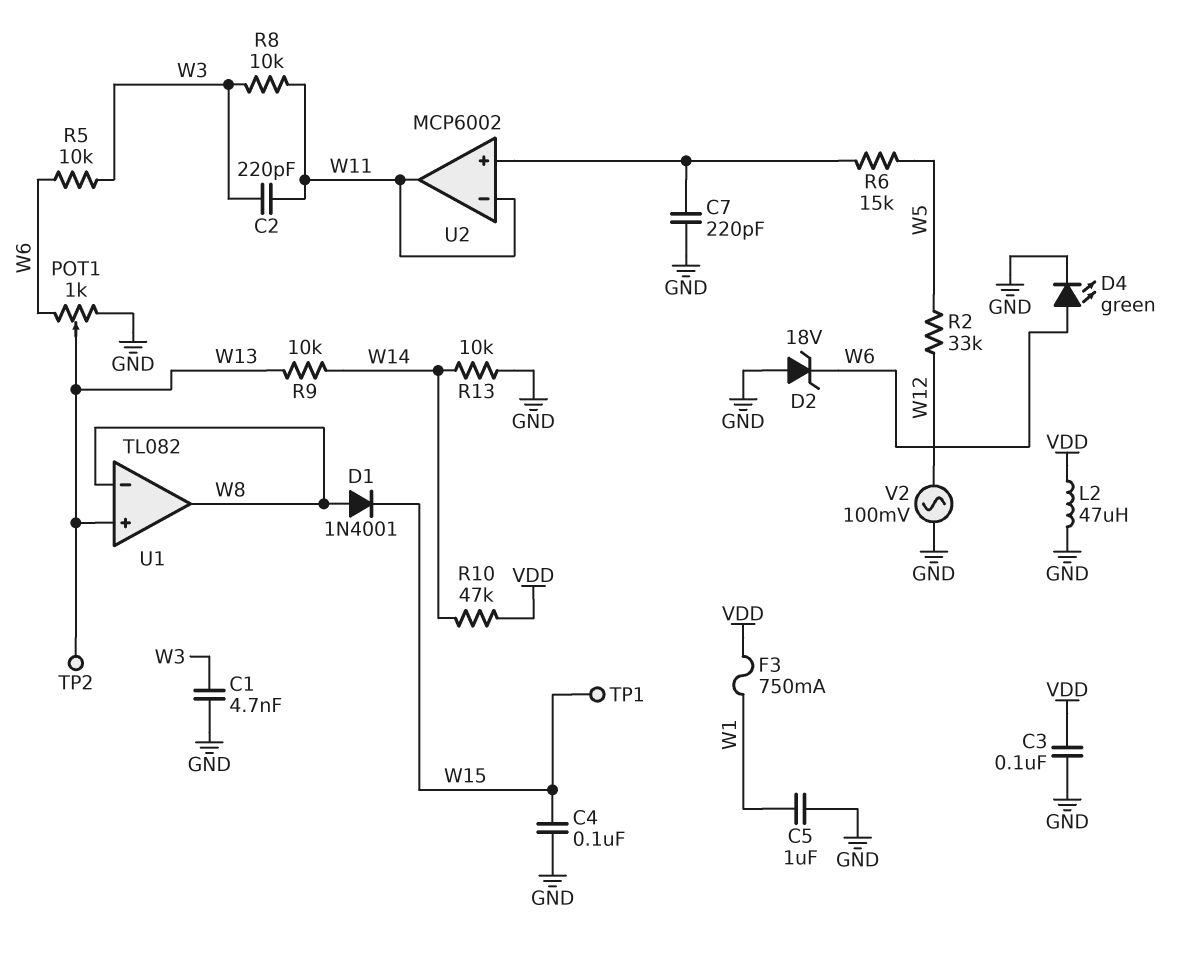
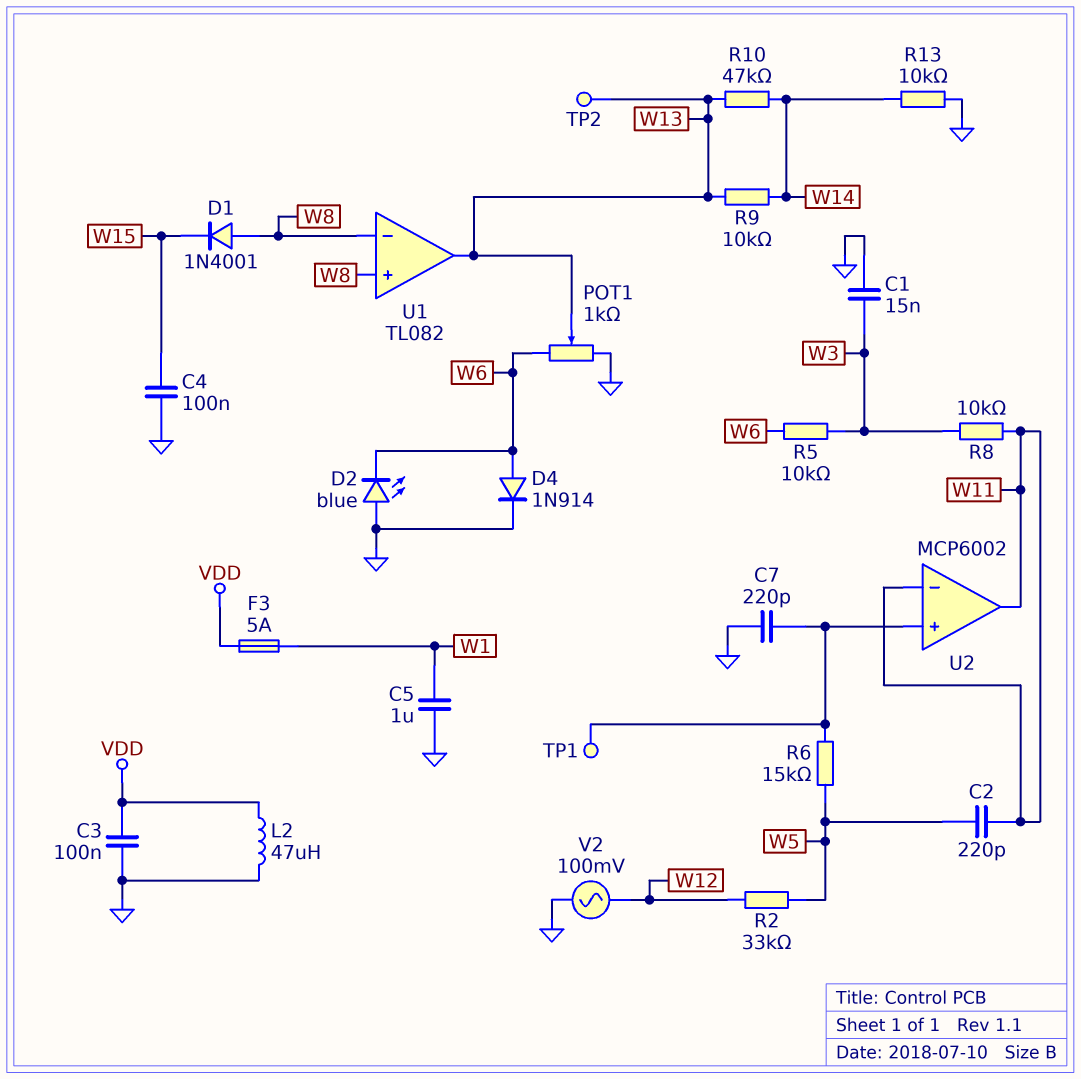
C1: 4.7nF (GND, W3) -> 15nF (GND, W3)
C2: 220pF (W3, W11) -> 220pF (W5, W11)
D2: zener 18V (A GND, K W6) -> LED blue (A GND, K W6)
D4: LED green (A W6, K GND) -> diode 1N914 (A W6, K GND)
F3: 750mA (VDD, W1) -> 5A (VDD, W1)
R10: 47k (VDD, W14) -> 47k (W13, W14)
TP1: test point (W15) -> test point (U2/in+)
U1 pin in+: W13 -> W8
U1 pin out: W8 -> W13

